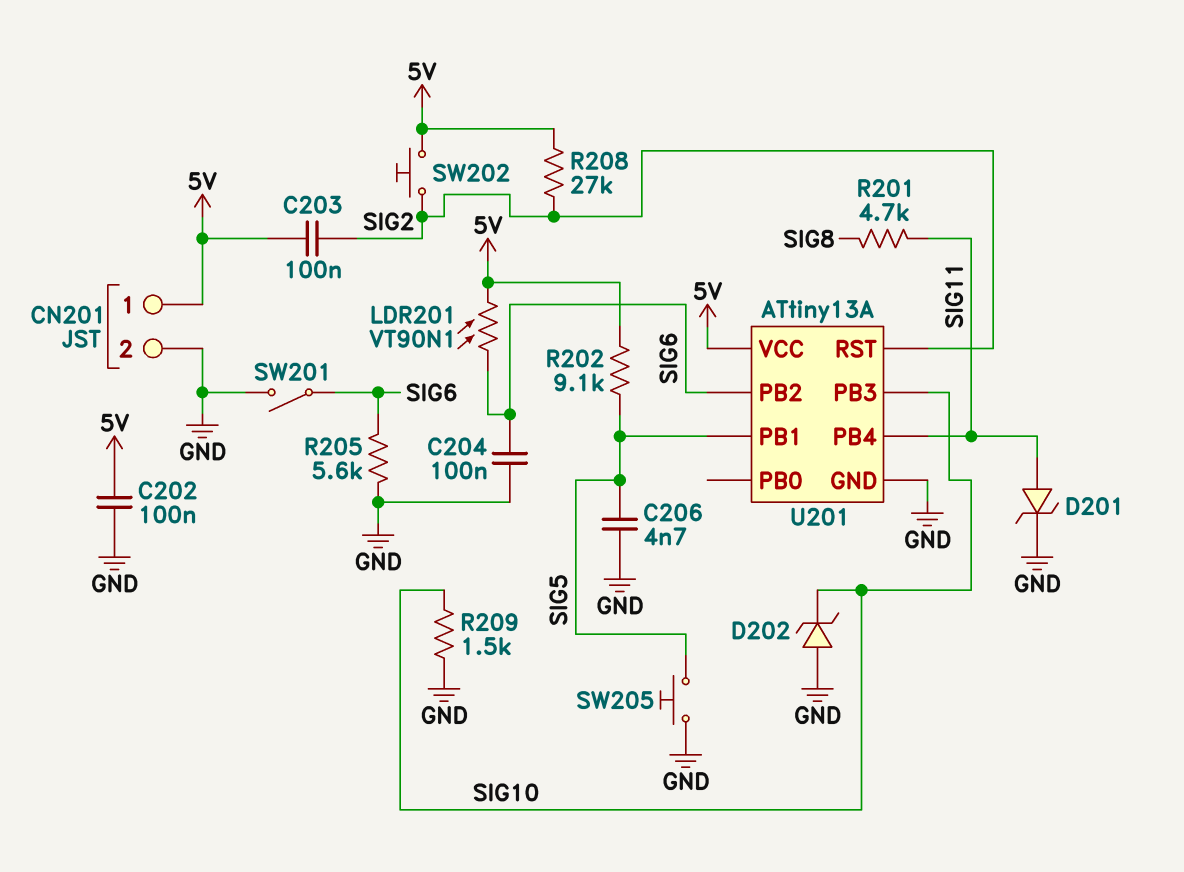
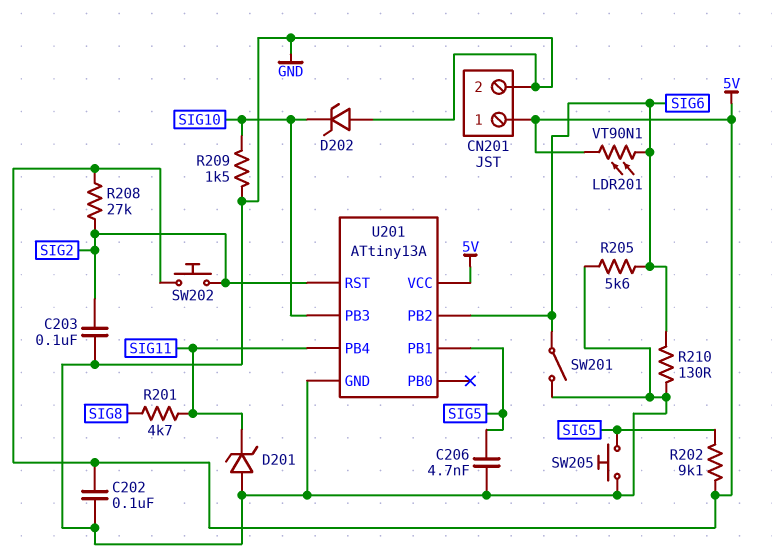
C203: 100nF (5V, SIG2) -> 100nF (GND, SIG2)
C204: 100nF (GND, SIG6) -> none
D201: zener (A SIG11, K GND) -> zener (A GND, K SIG11)
R210: none -> 130 (GND, SIG6)

